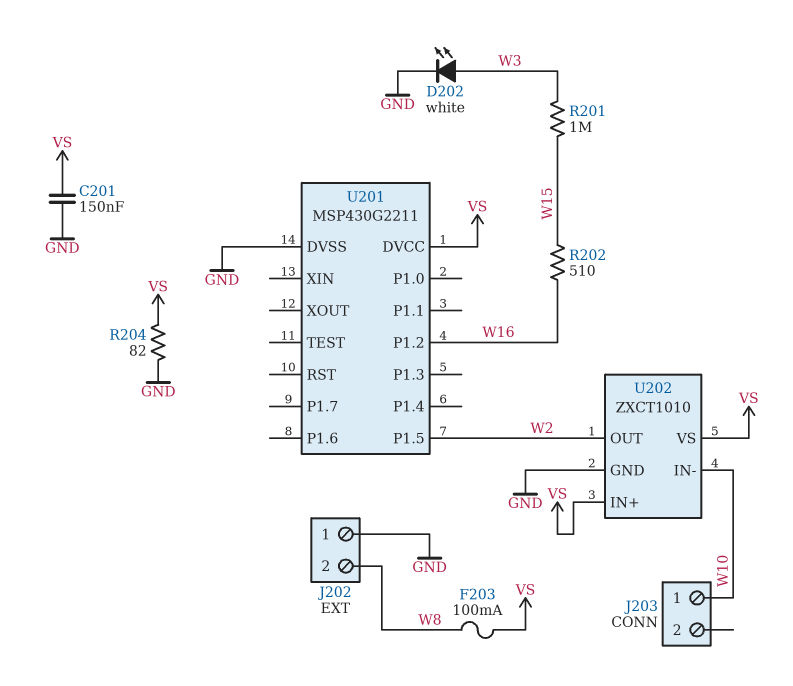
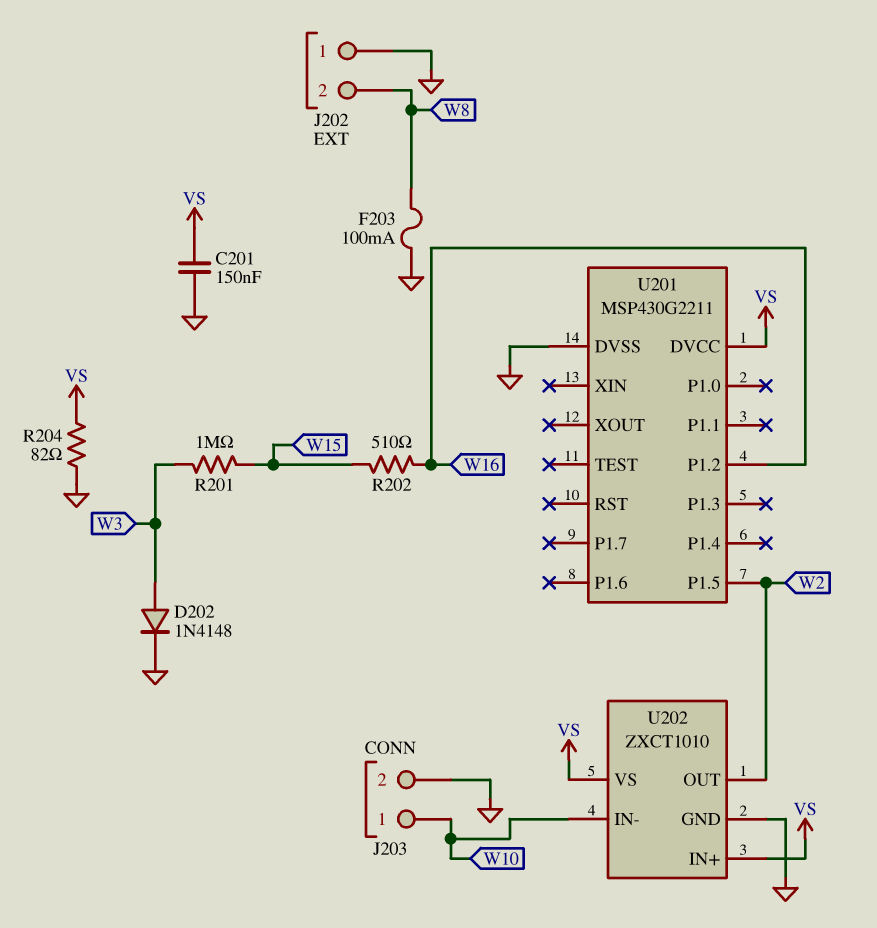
D202: LED white (A W3, K GND) -> diode 1N4148 (A W3, K GND)
F203: 100mA (VS, W8) -> 100mA (GND, W8)
J203 pin 2: none -> GND

